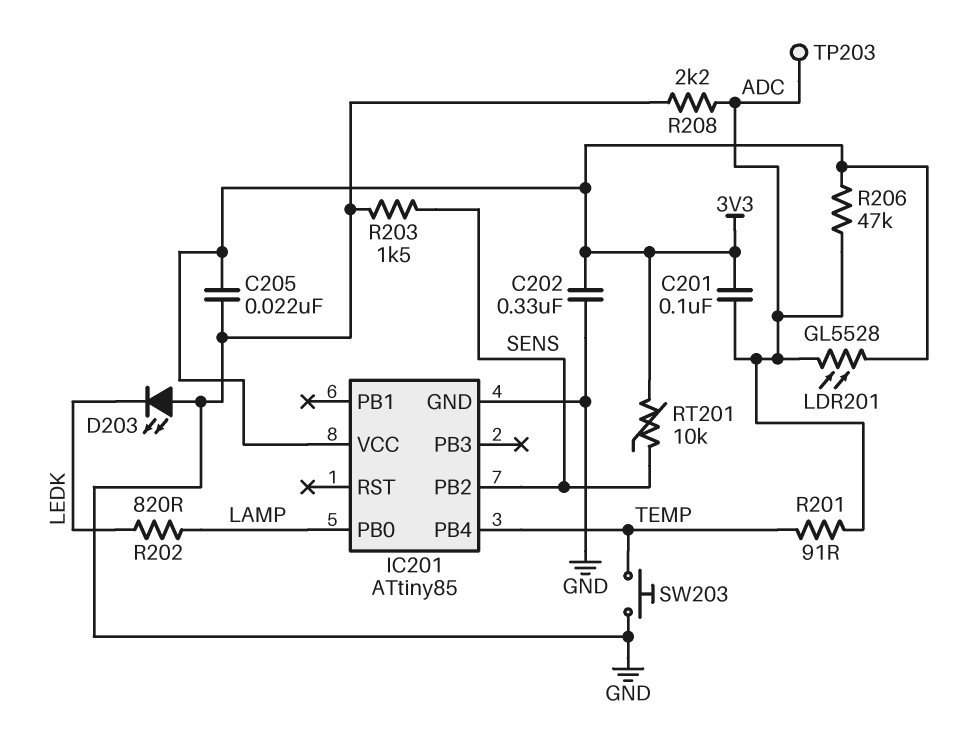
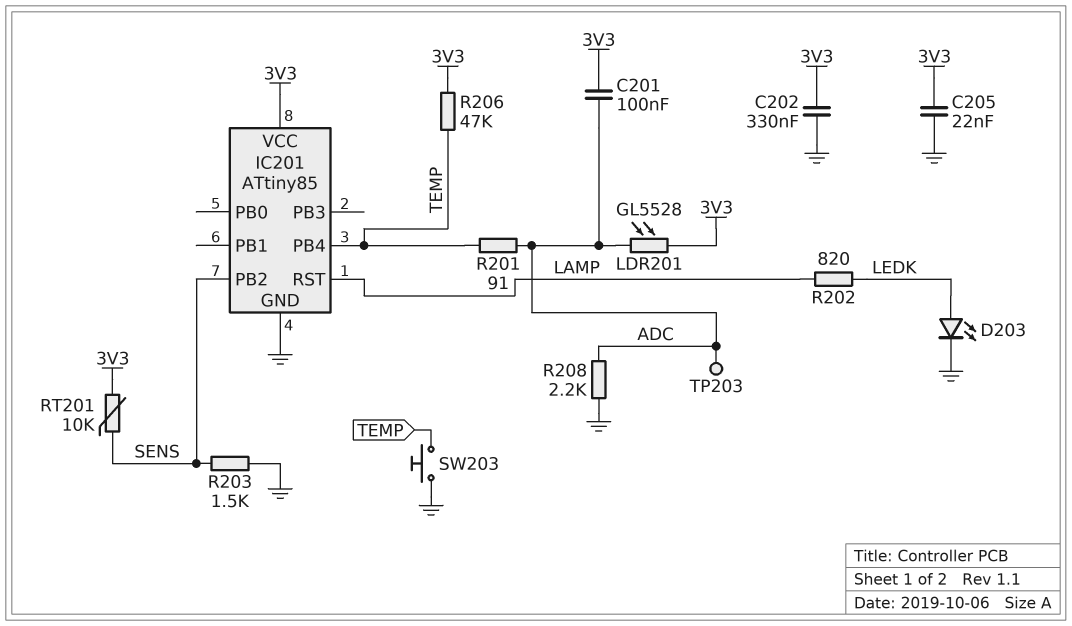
D203: LED (A GND, K LEDK) -> LED (A LEDK, K GND)
IC201 pin PB0: LAMP -> none
IC201 pin RST: none -> LAMP
R206: 47k (3V3, ADC) -> 47k (3V3, TEMP)

